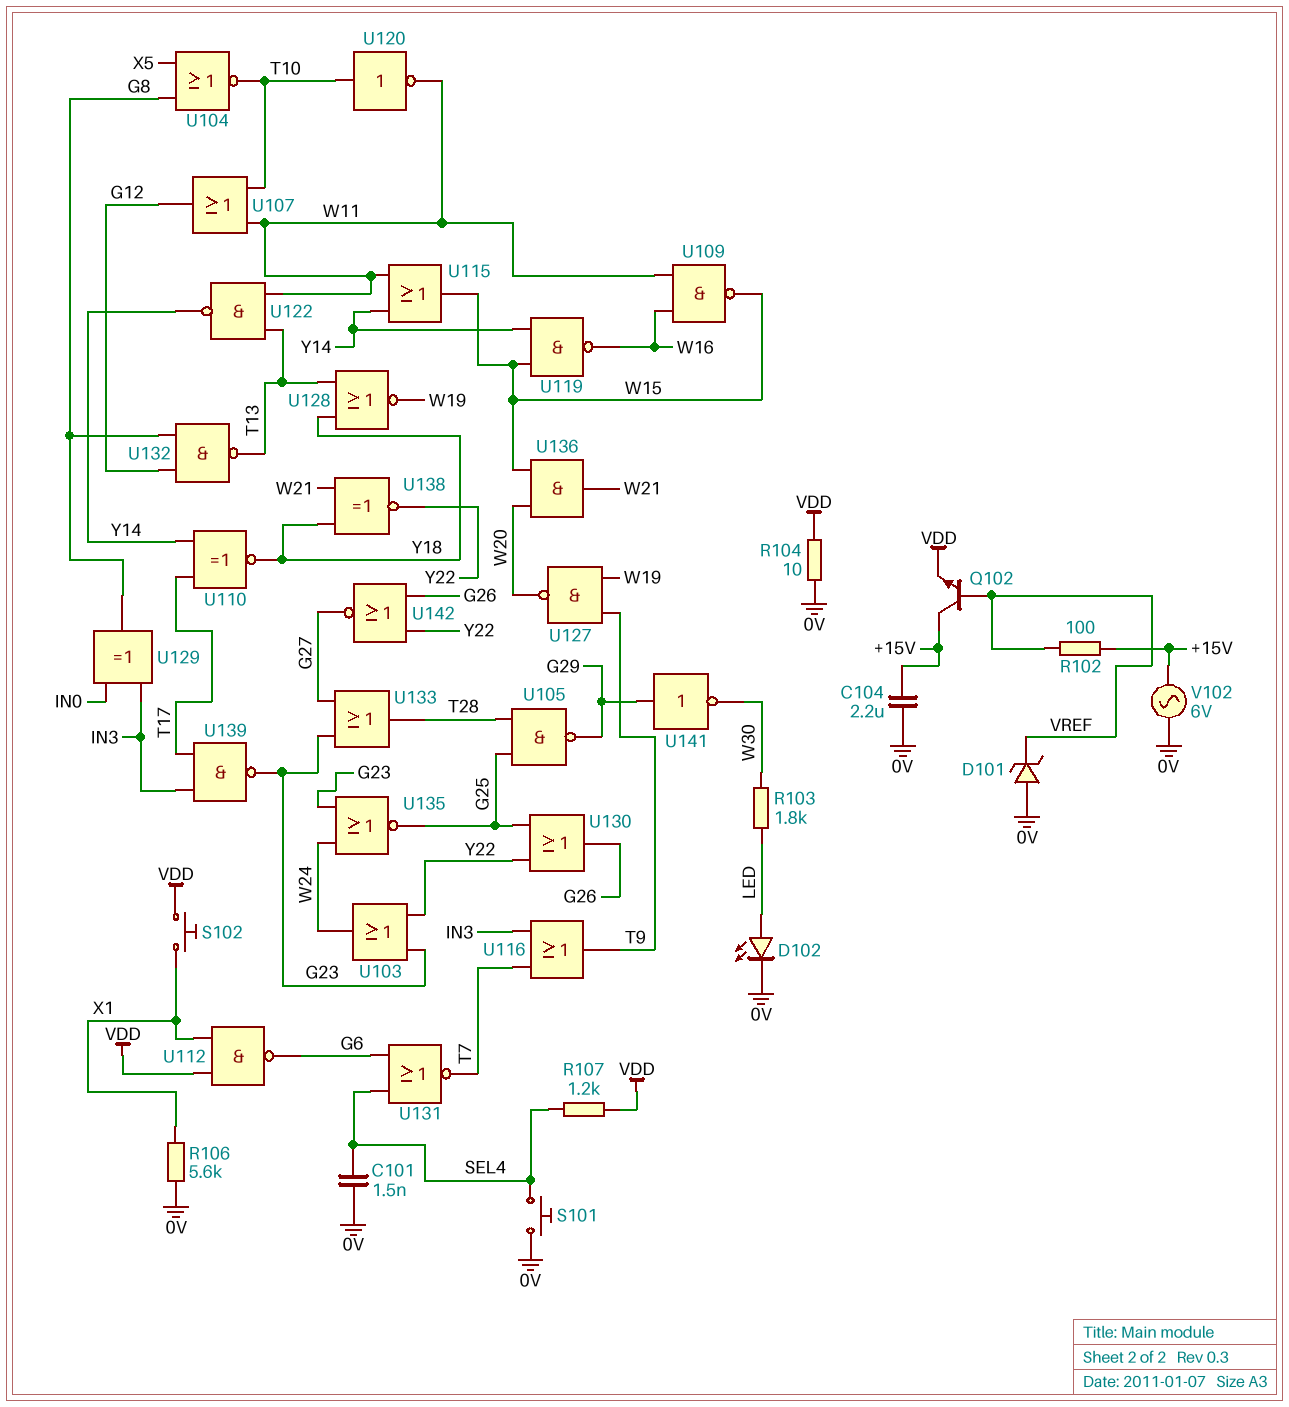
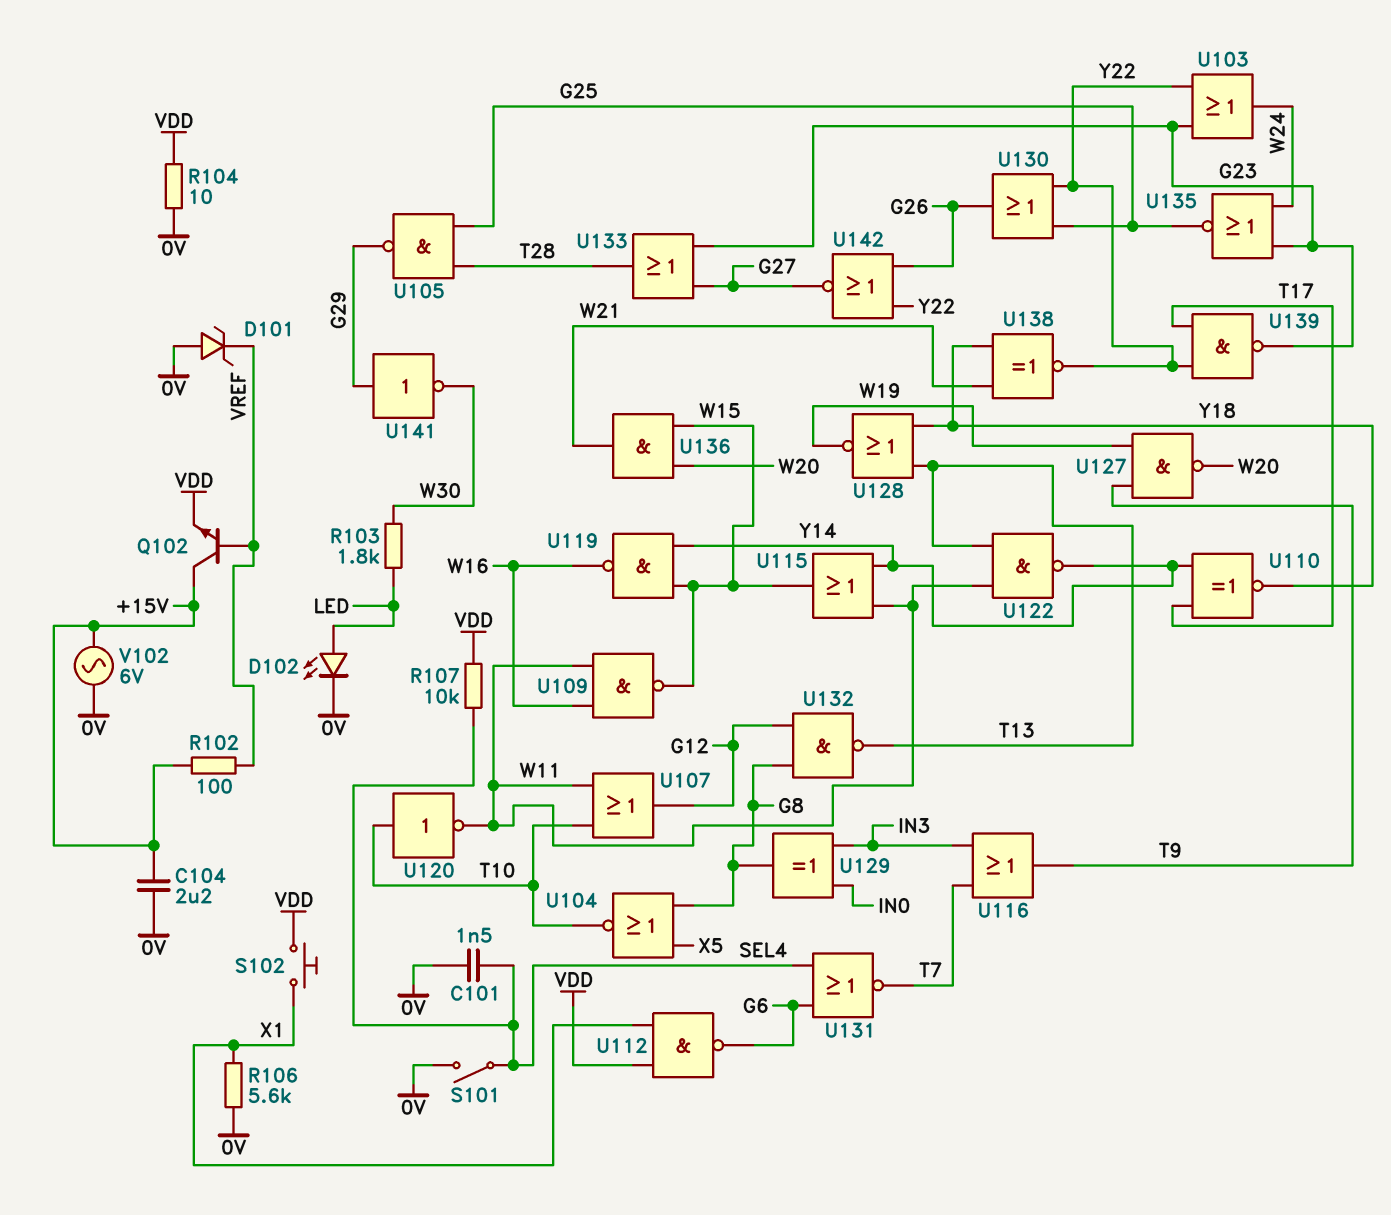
R107: 1.2k (SEL4, VDD) -> 10k (SEL4, VDD)
S101: button (0V, SEL4) -> switch (0V, SEL4)
U139: NAND (in IN3, in T17, out G23) -> NAND (in T17, in Y22, out G23)

